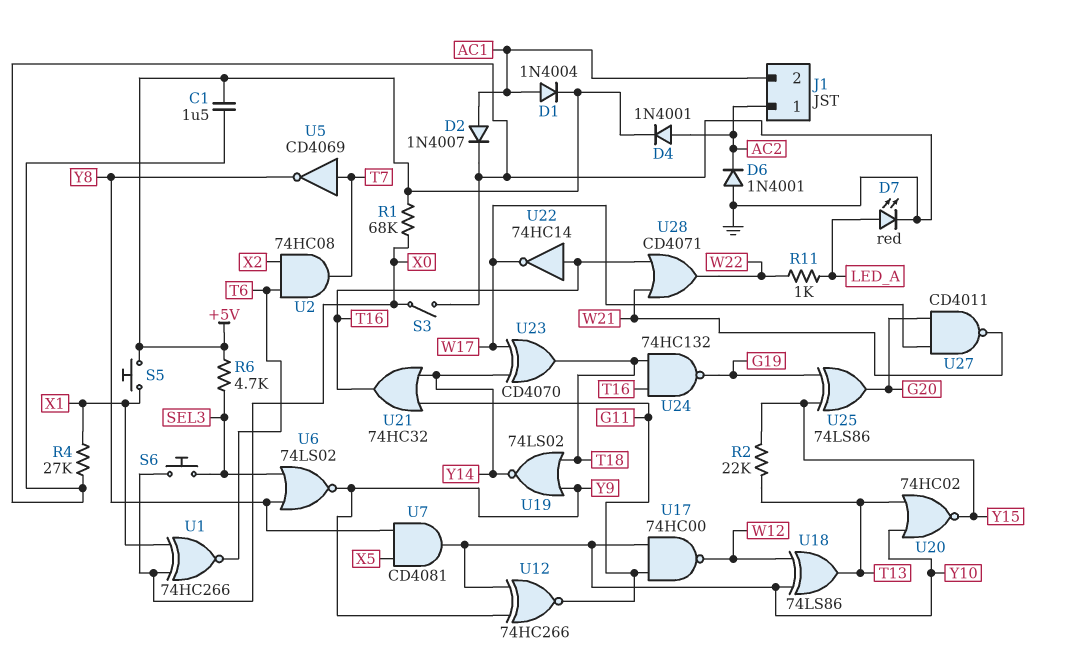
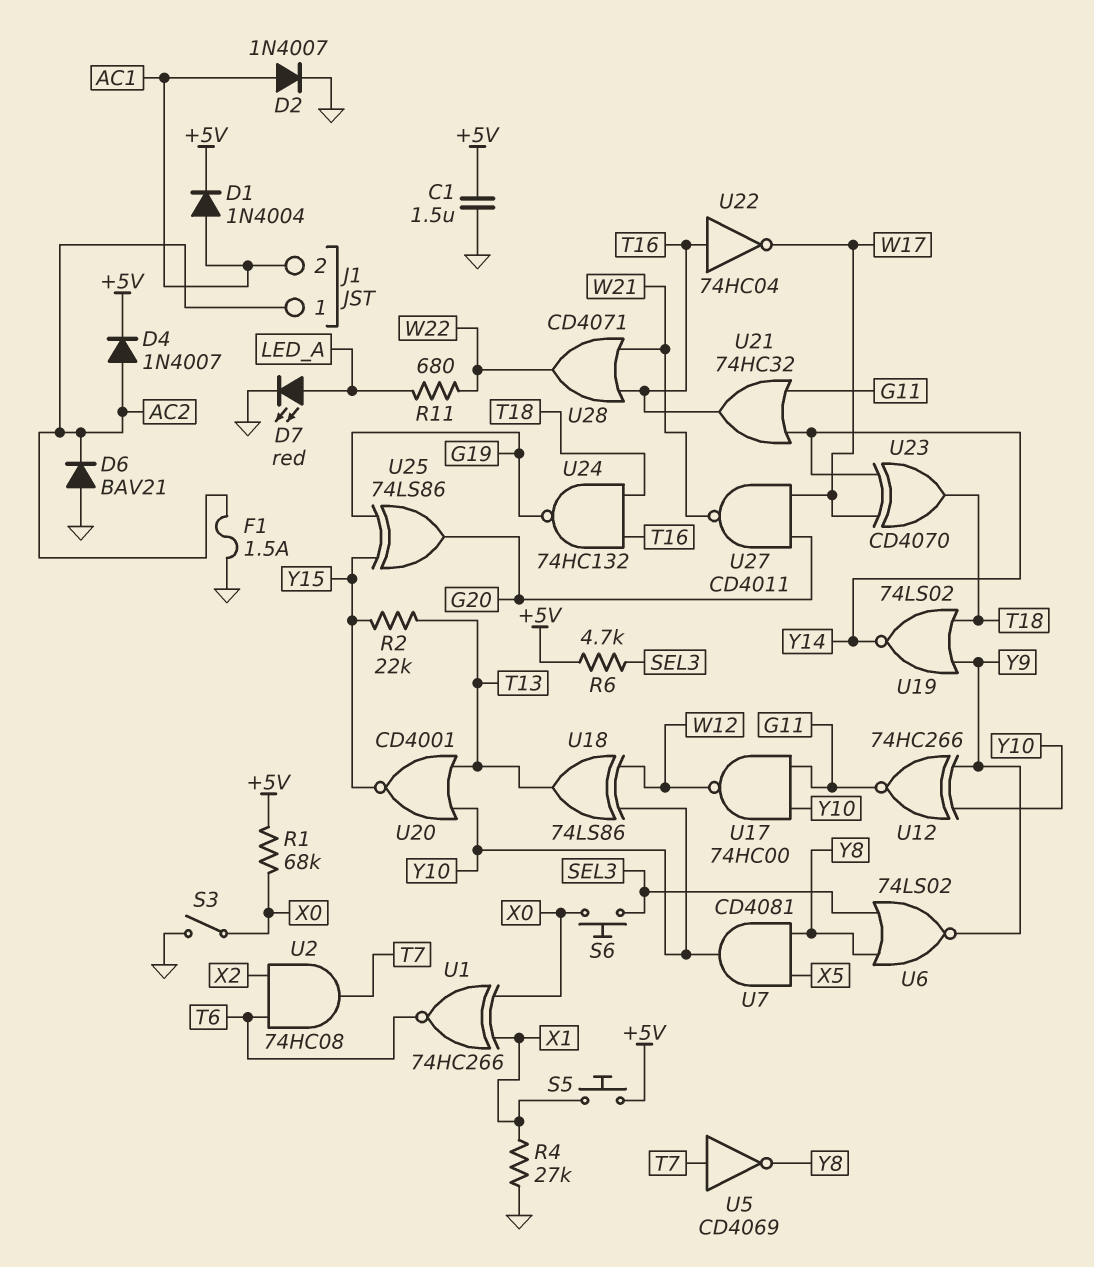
D4: diode 1N4001 (A AC2, K +5V) -> diode 1N4007 (A AC2, K +5V)
D6: diode 1N4001 (A GND, K AC2) -> diode BAV21 (A GND, K AC2)
F1: none -> 1.5A (AC2, GND)
R11: 1k (LED_A, W22) -> 680 (LED_A, W22)
U20: NOR 74HC02 (in T13, in Y10, out Y15) -> NOR CD4001 (in T13, in Y10, out Y15)
U22: NOT 74HC14 (in T16, out W17) -> NOT 74HC04 (in T16, out W17)

